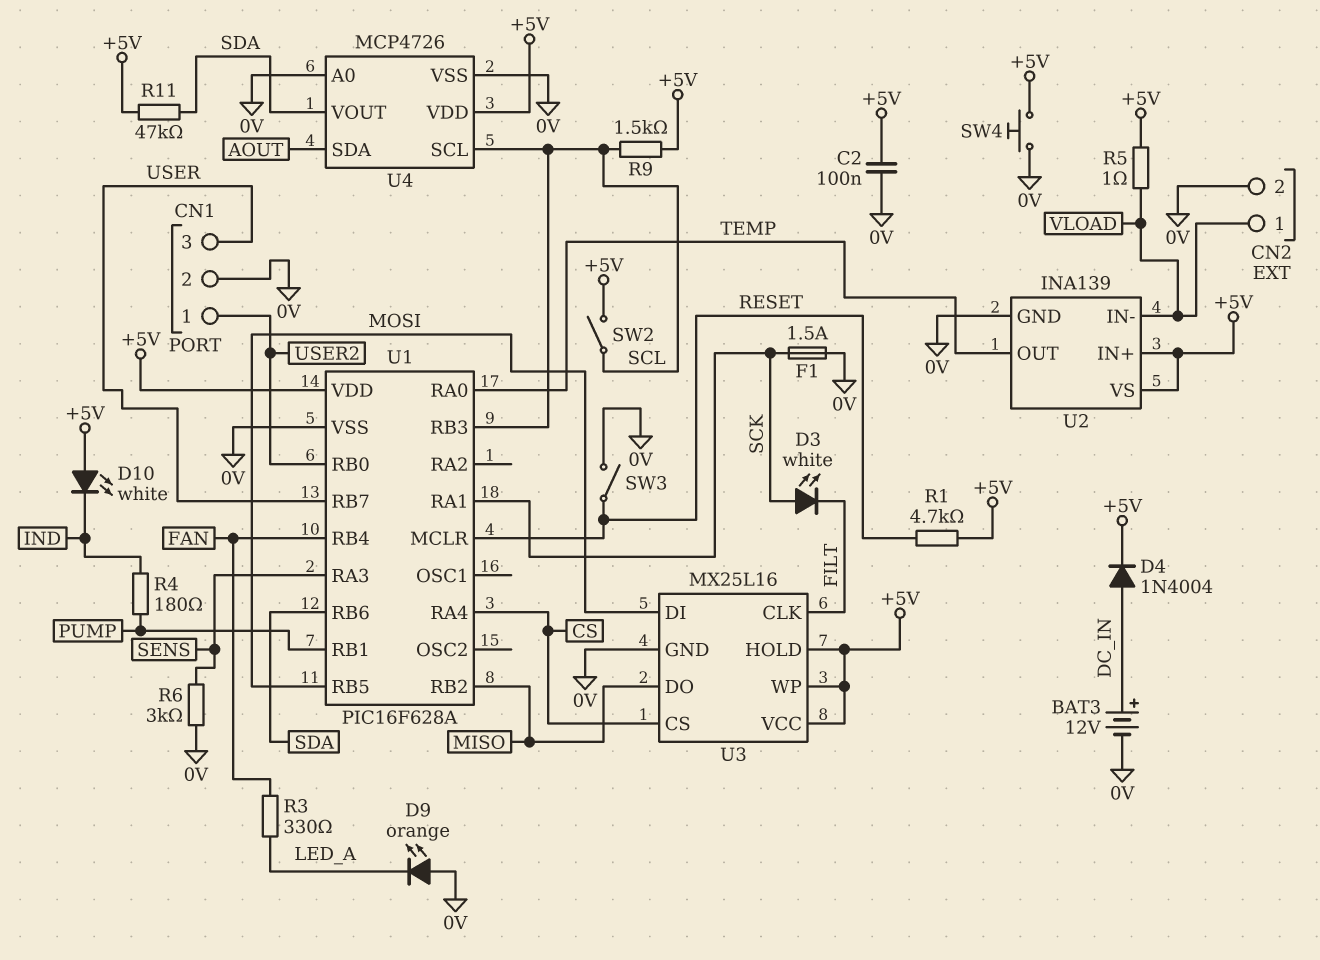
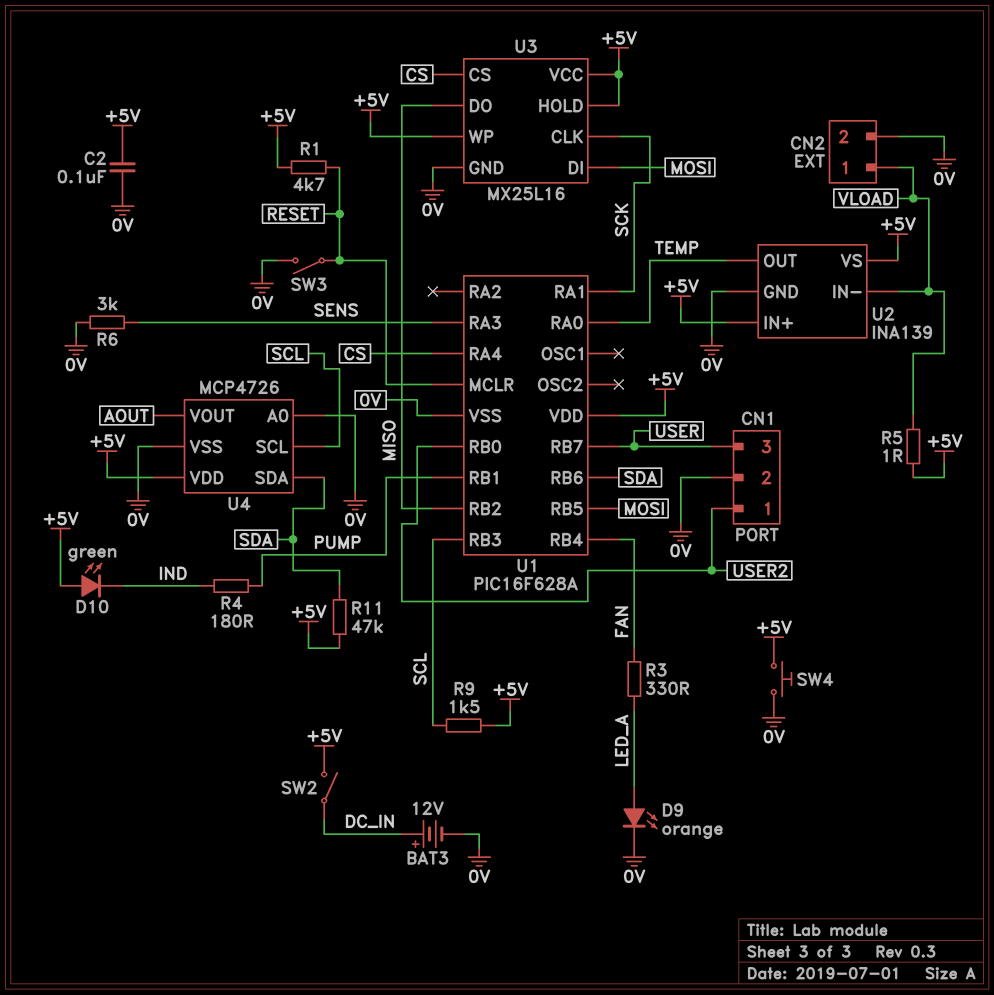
D3: LED white (A SCK, K FILT) -> none
D4: diode 1N4004 (A DC_IN, K +5V) -> none
D9: LED orange (A 0V, K LED_A) -> LED orange (A LED_A, K 0V)
D10: LED white (A +5V, K IND) -> LED green (A +5V, K IND)
F1: 1.5A (0V, SCK) -> none
SW2: switch (+5V, SCL) -> switch (+5V, DC_IN)
U3 pin CLK: FILT -> SCK
U4 pin SDA: AOUT -> SDA
U4 pin VOUT: SDA -> AOUT

